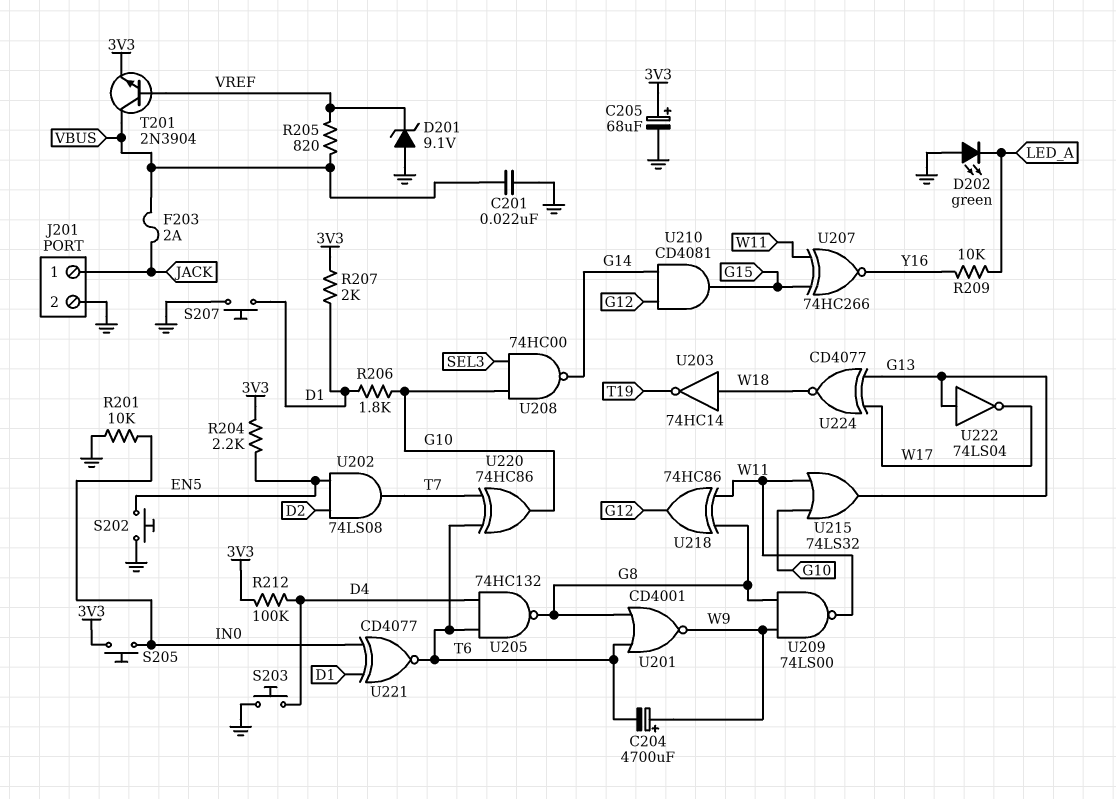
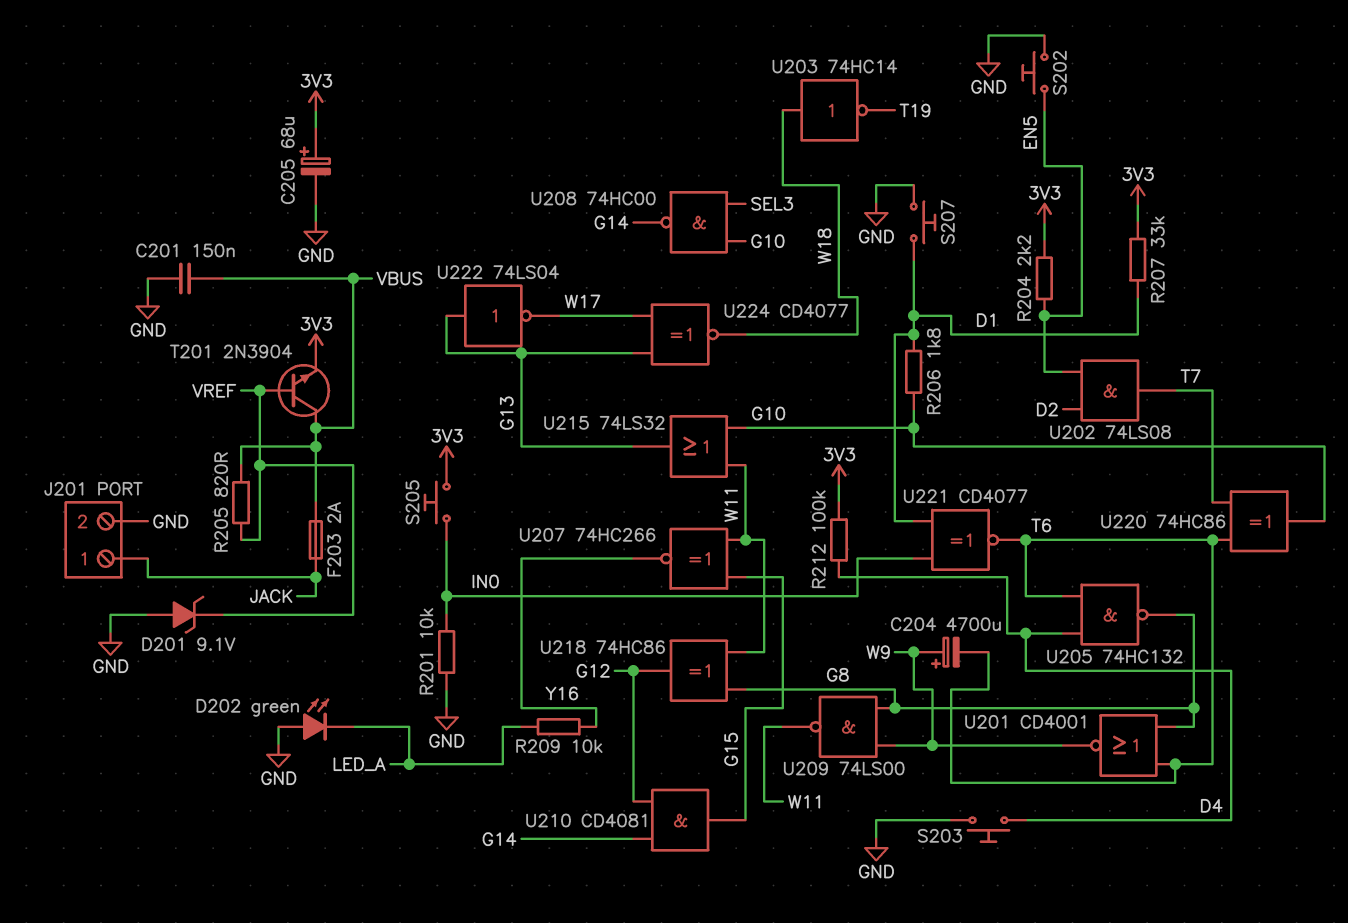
C201: 22nF (GND, VBUS) -> 150nF (GND, VBUS)
R207: 2k (3V3, D1) -> 33k (3V3, D1)

